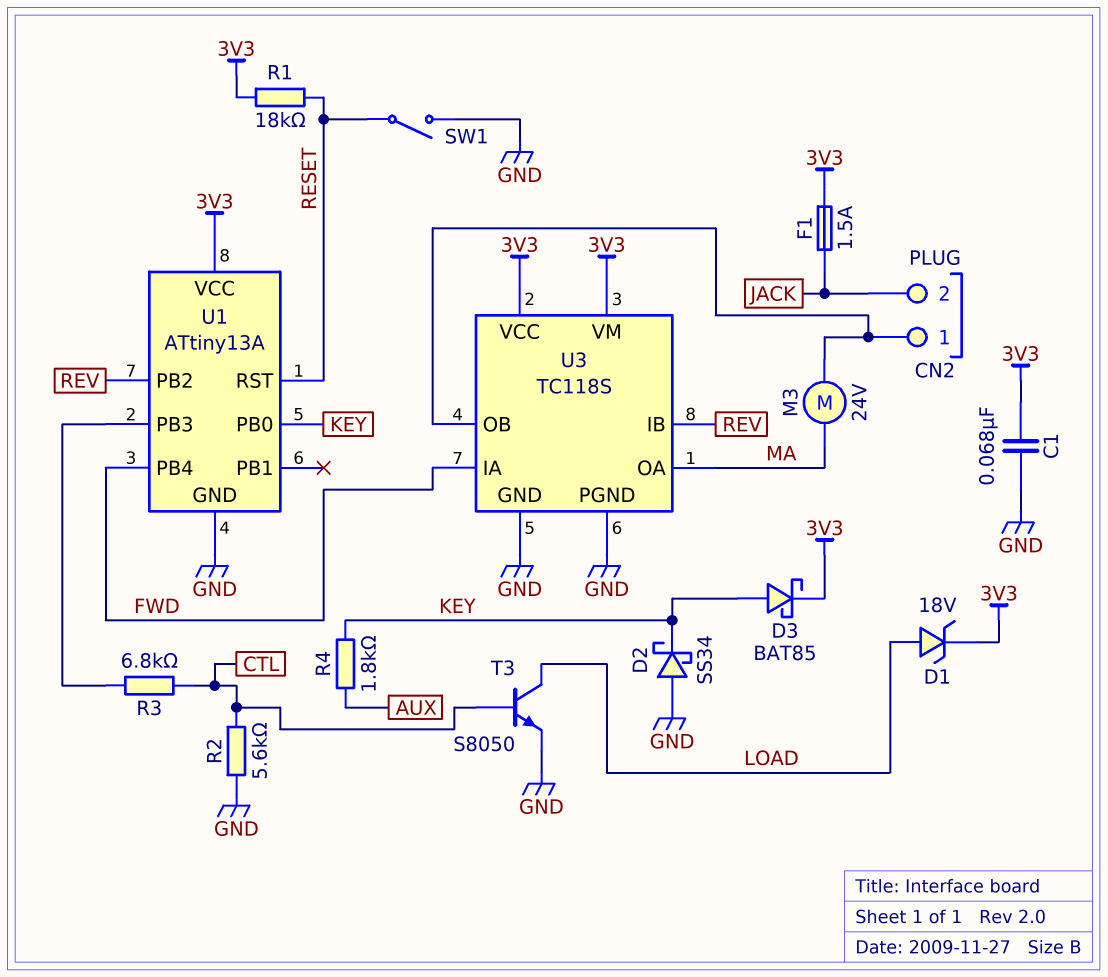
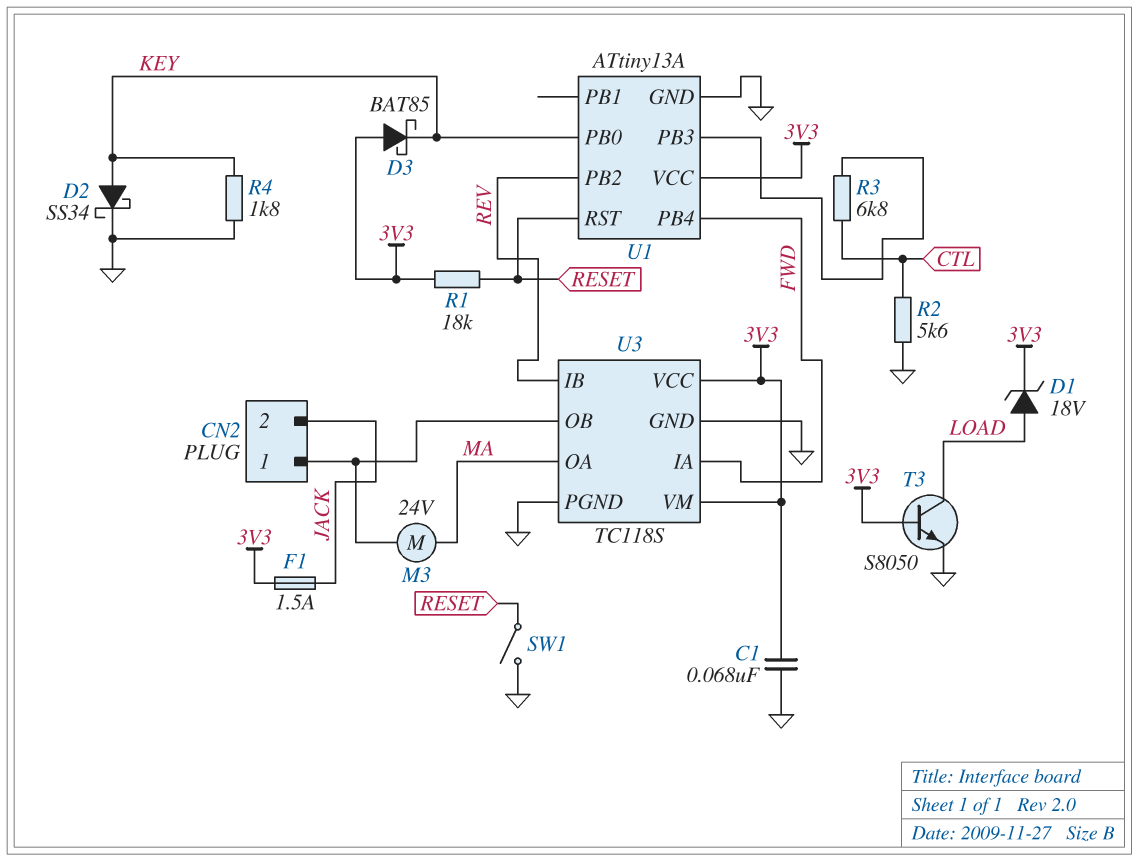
D2: schottky SS34 (A GND, K KEY) -> schottky SS34 (A KEY, K GND)
D3: schottky BAT85 (A KEY, K 3V3) -> schottky BAT85 (A 3V3, K KEY)
R4: 1.8k (AUX, KEY) -> 1.8k (GND, KEY)
T3: NPN S8050 (B CTL, C LOAD, E GND) -> NPN S8050 (B 3V3, C LOAD, E GND)

